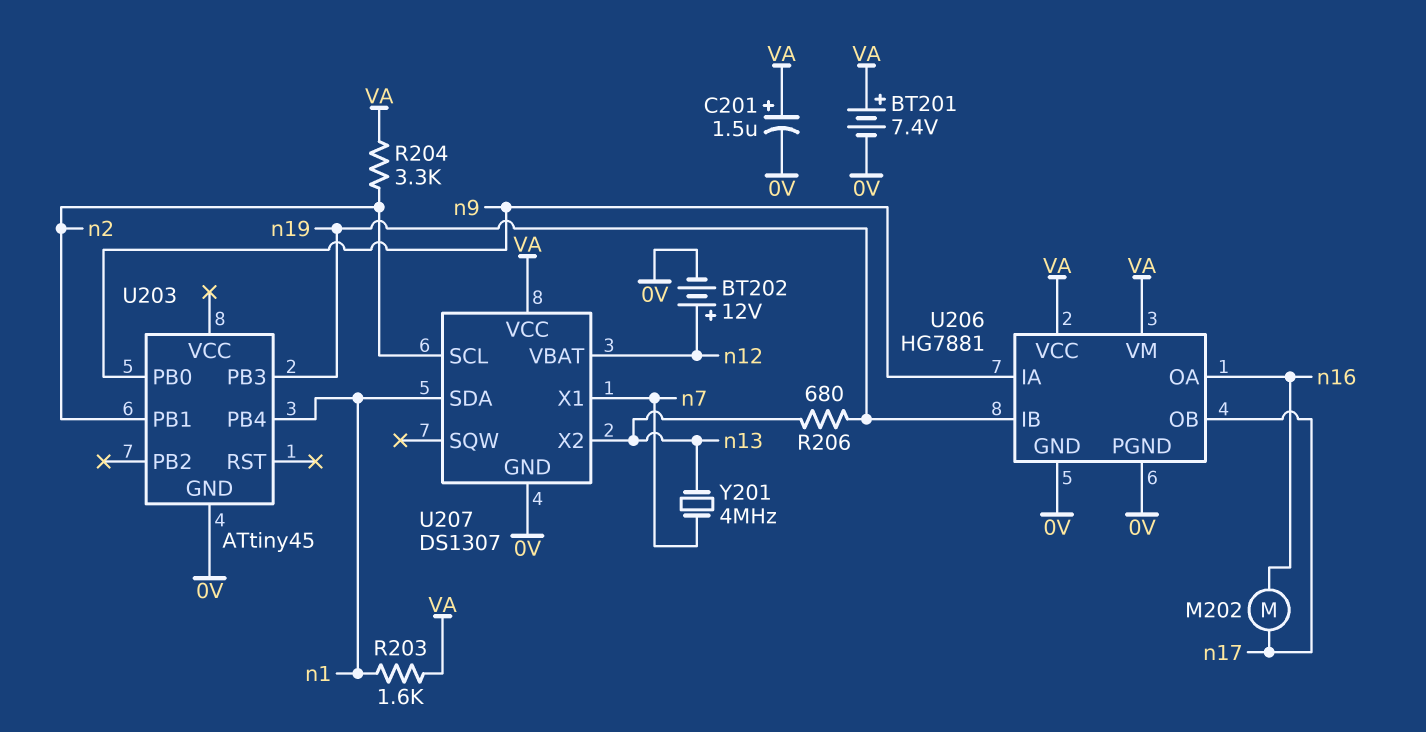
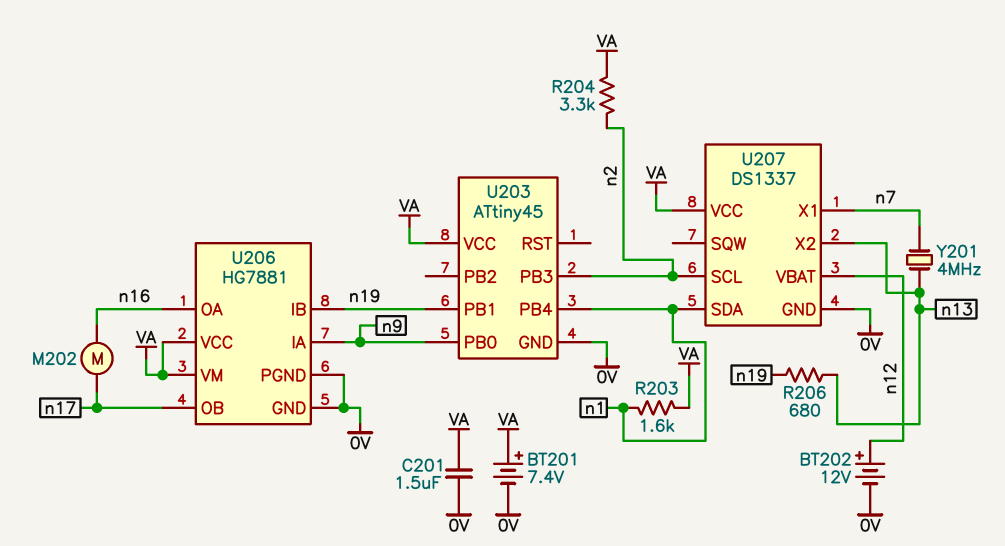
C201: 1.5uF (plus VA, minus 0V) -> 1.5uF (0V, VA)
U203 pin PB1: n2 -> n19
U203 pin PB3: n19 -> n2
U203 pin VCC: none -> VA
U207: DS1307 -> DS1337

